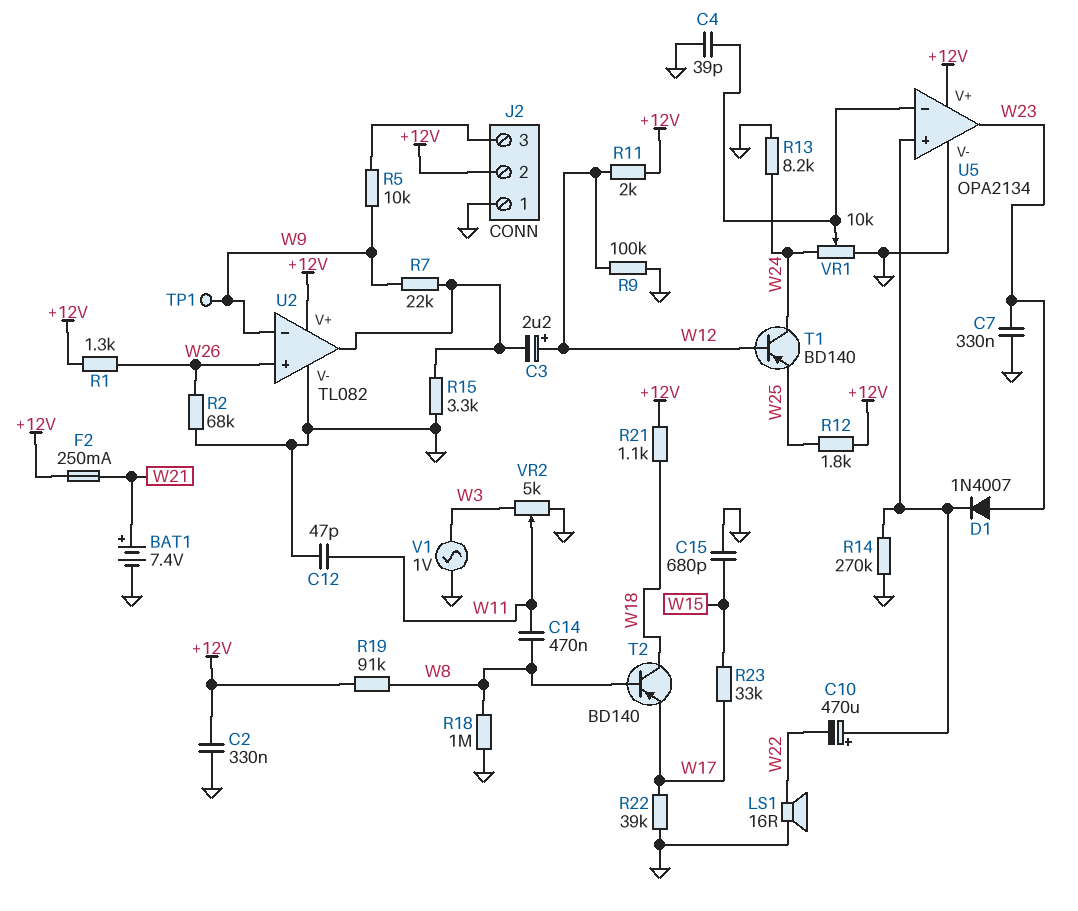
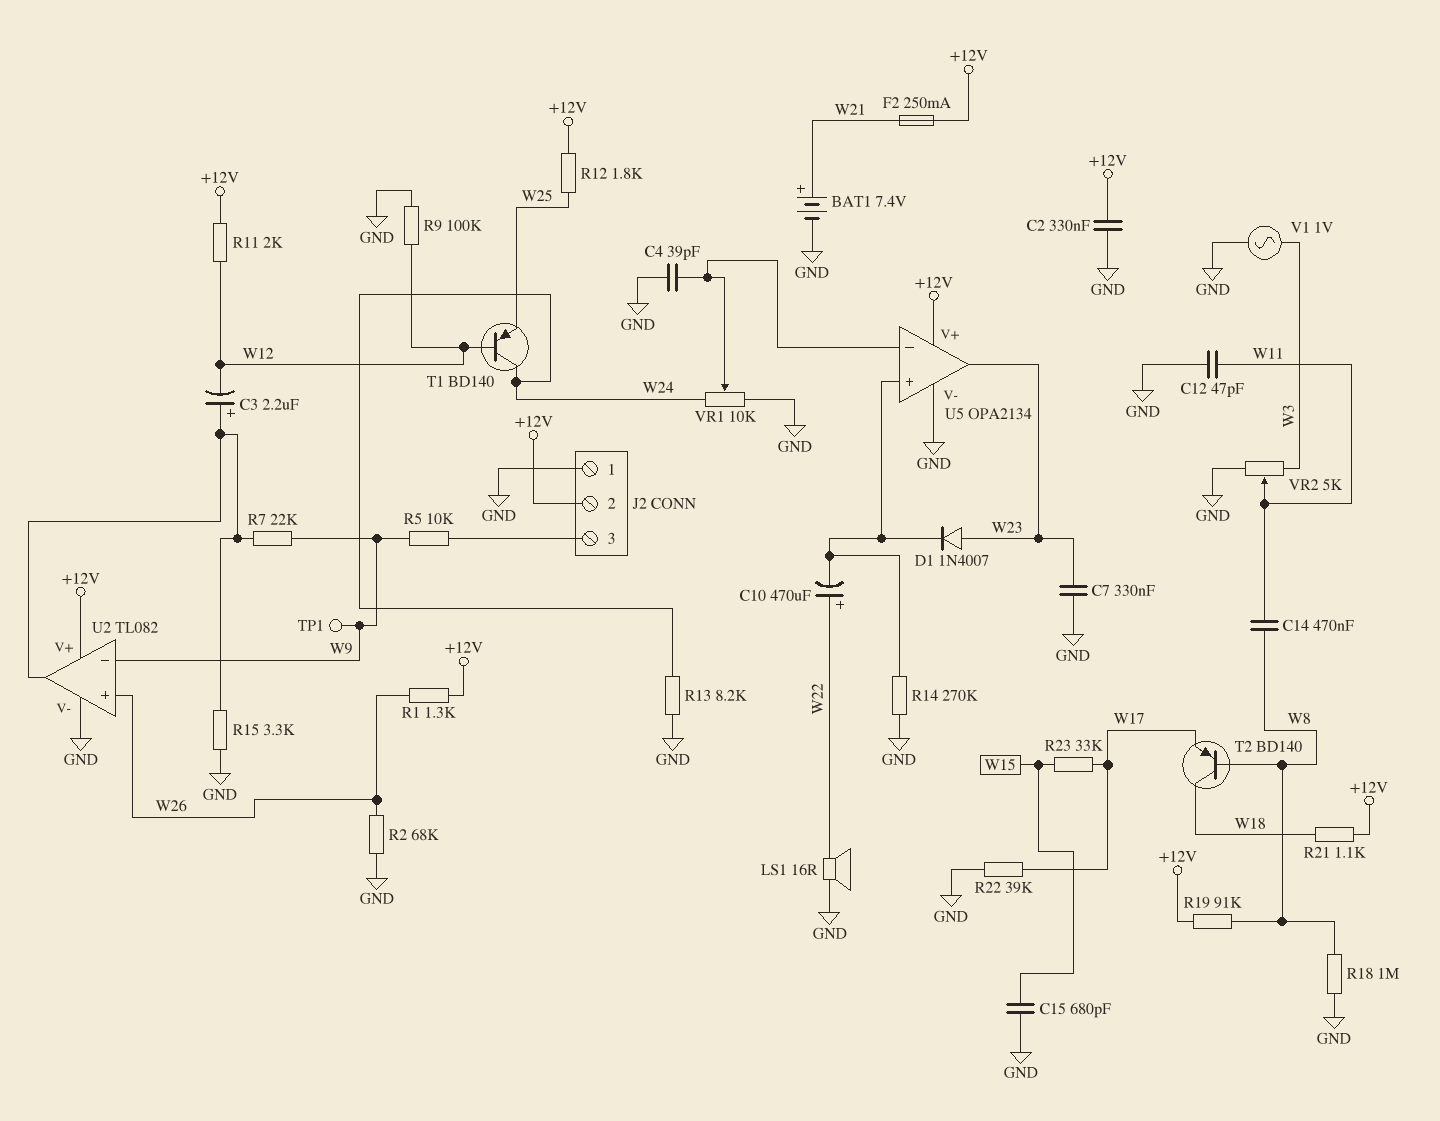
C3: 2.2uF (plus W12, minus U2/out) -> 2.2uF (plus U2/out, minus W12)
C10: 470uF (plus U5/in+, minus W22) -> 470uF (plus W22, minus U5/in+)

